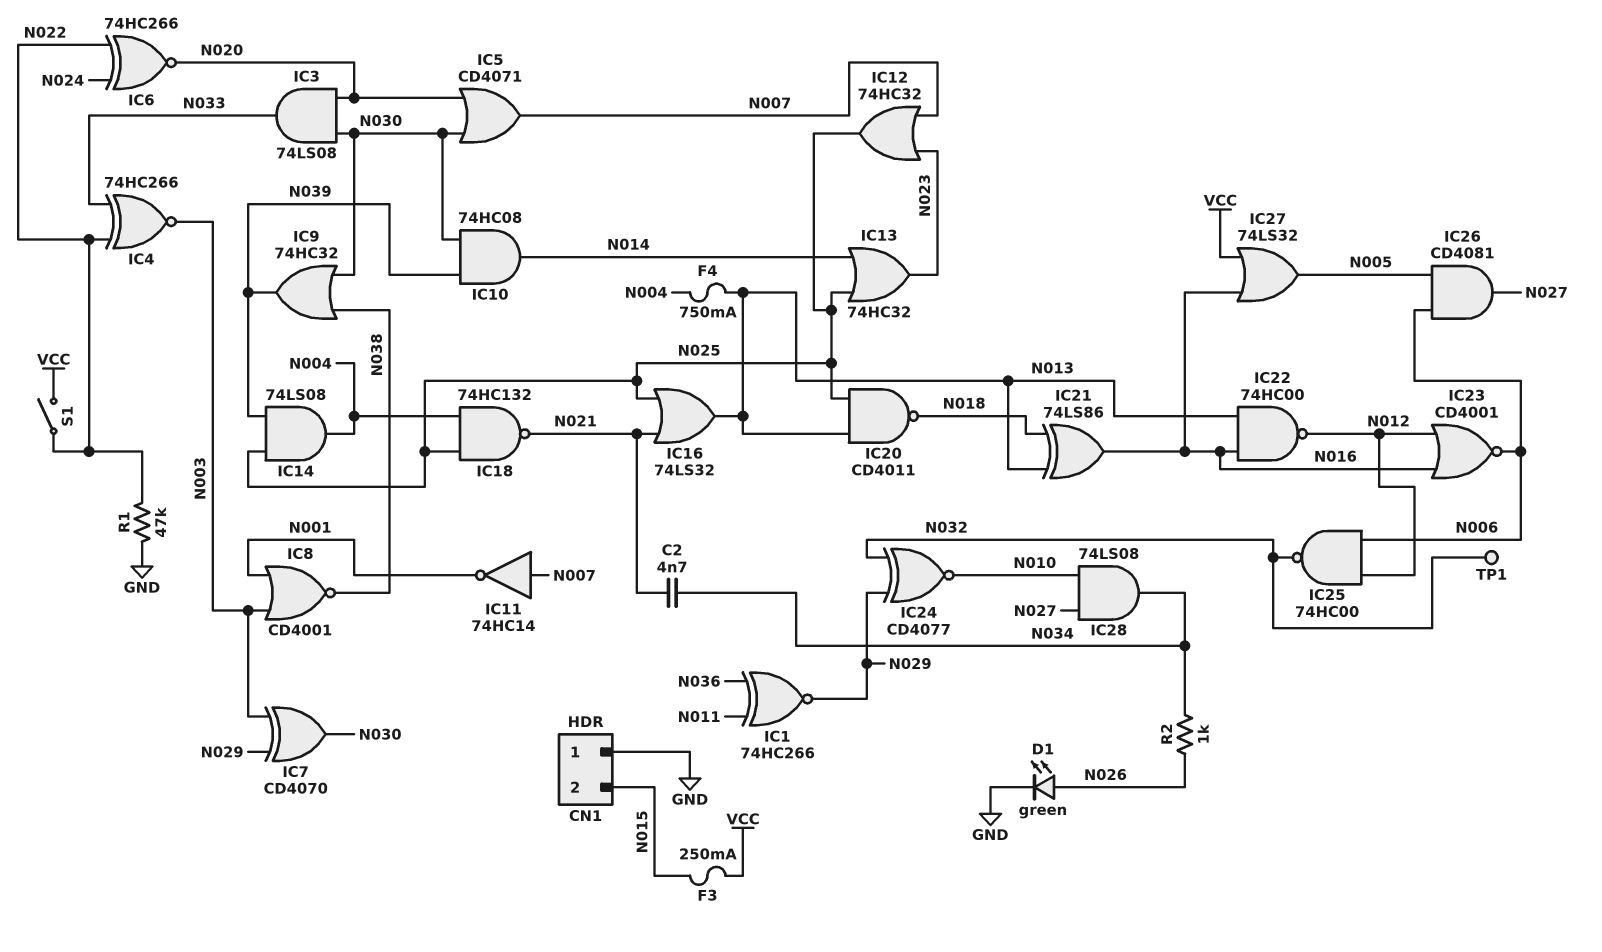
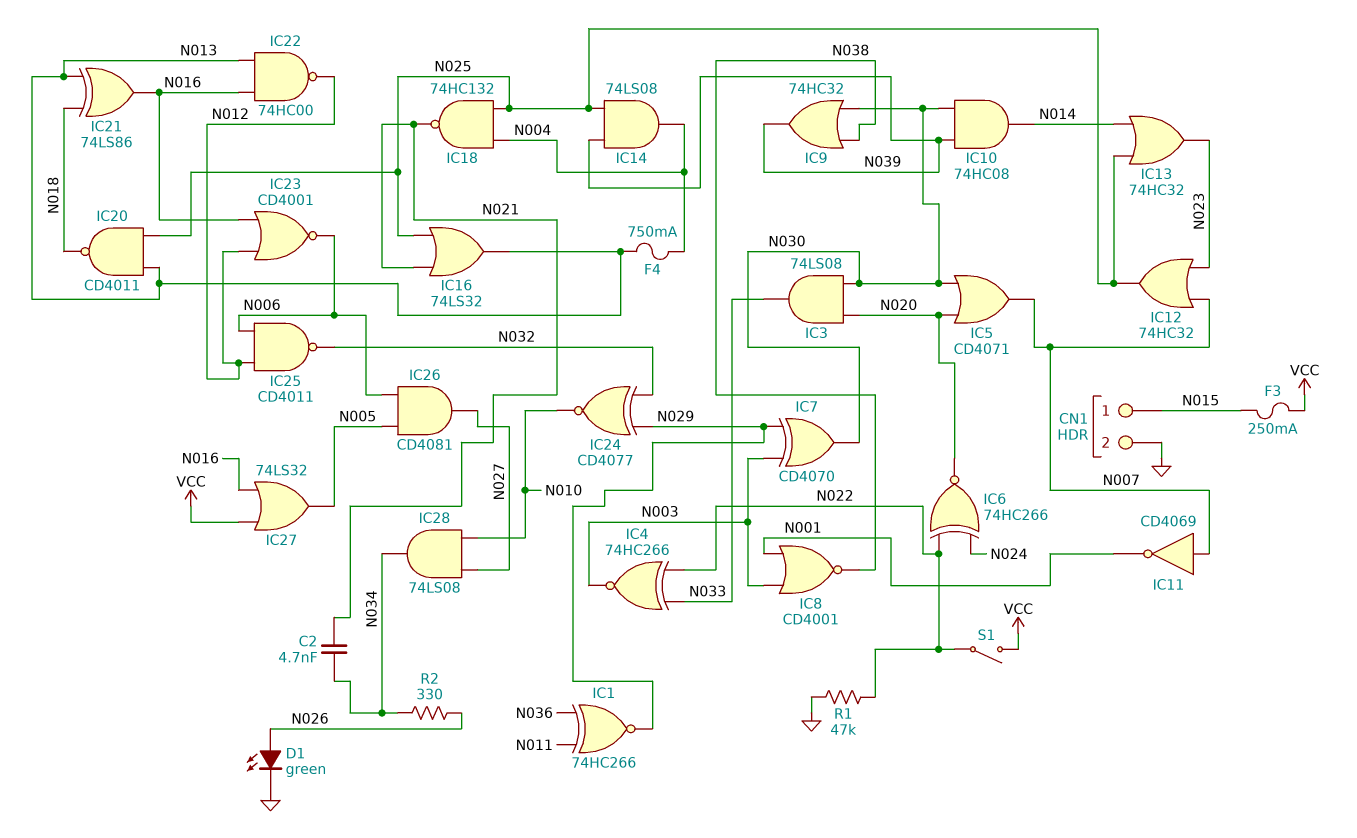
CN1 pin 1: GND -> N015
CN1 pin 2: N015 -> GND
IC11: NOT 74HC14 (in N007, out N001) -> NOT CD4069 (in N007, out N001)
IC25: NAND 74HC00 (in N006, in N012, out N032) -> NAND CD4011 (in N006, in N012, out N032)
R2: 1k (N026, N034) -> 330 (N026, N034)
TP1: test point (N032) -> none

